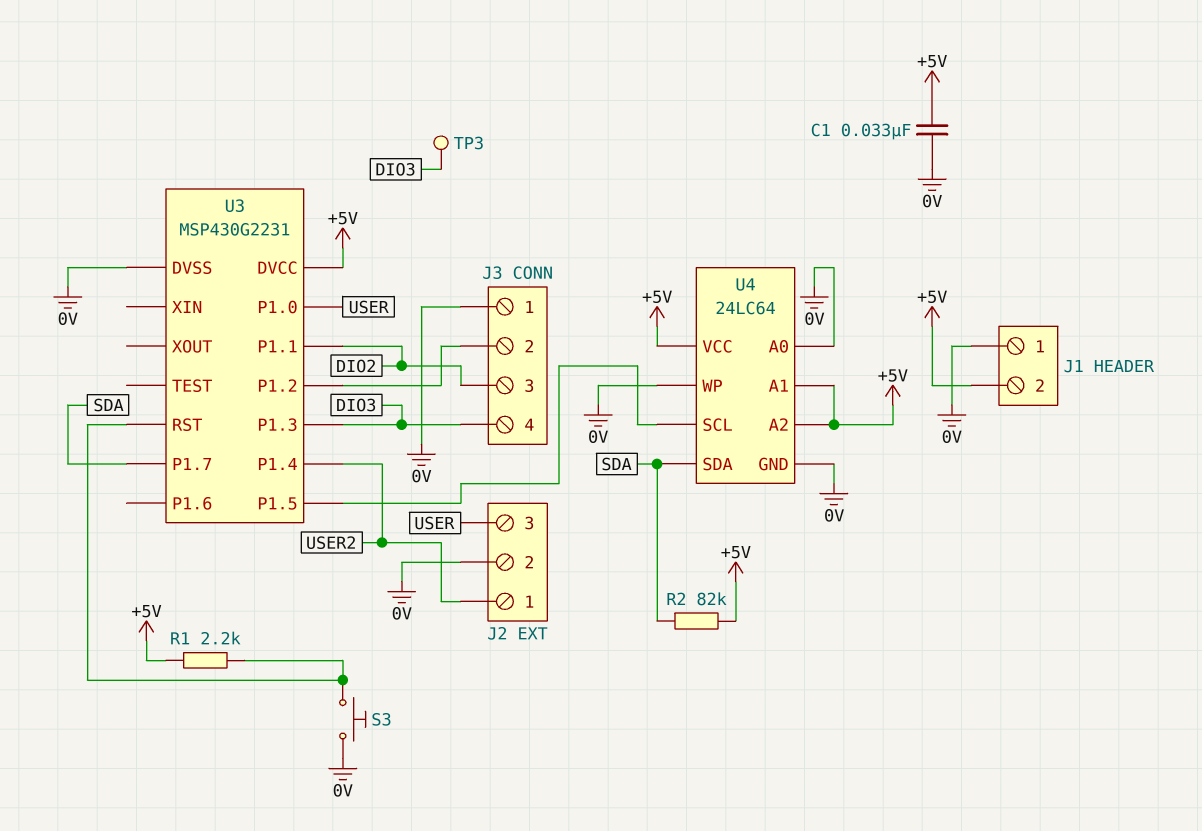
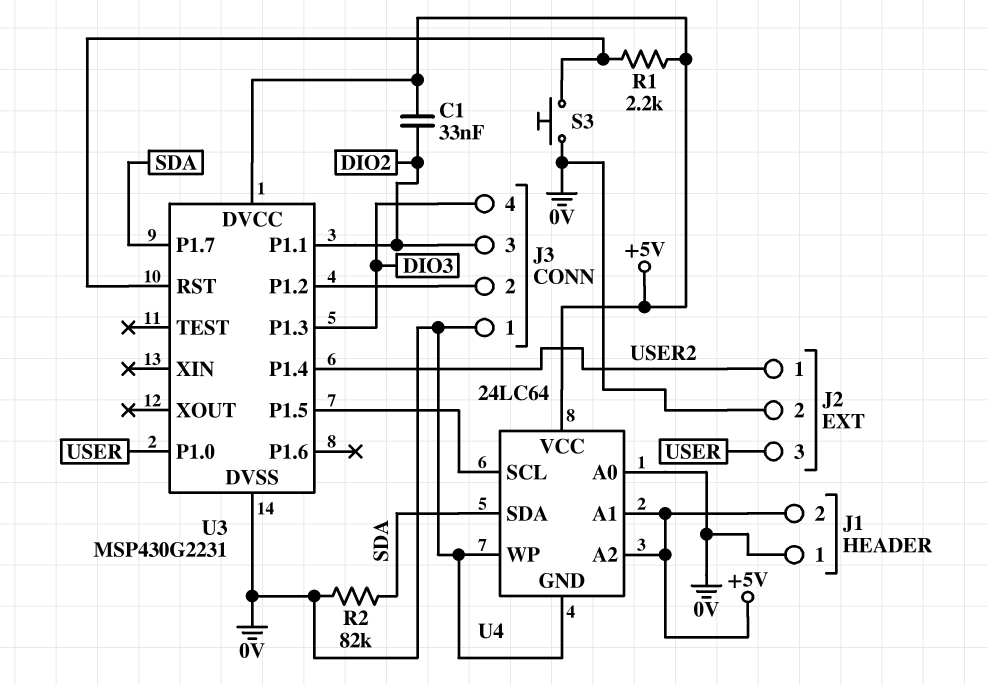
C1: 33nF (+5V, 0V) -> 33nF (+5V, DIO2)
R2: 82k (+5V, SDA) -> 82k (0V, SDA)
TP3: test point (DIO3) -> none

